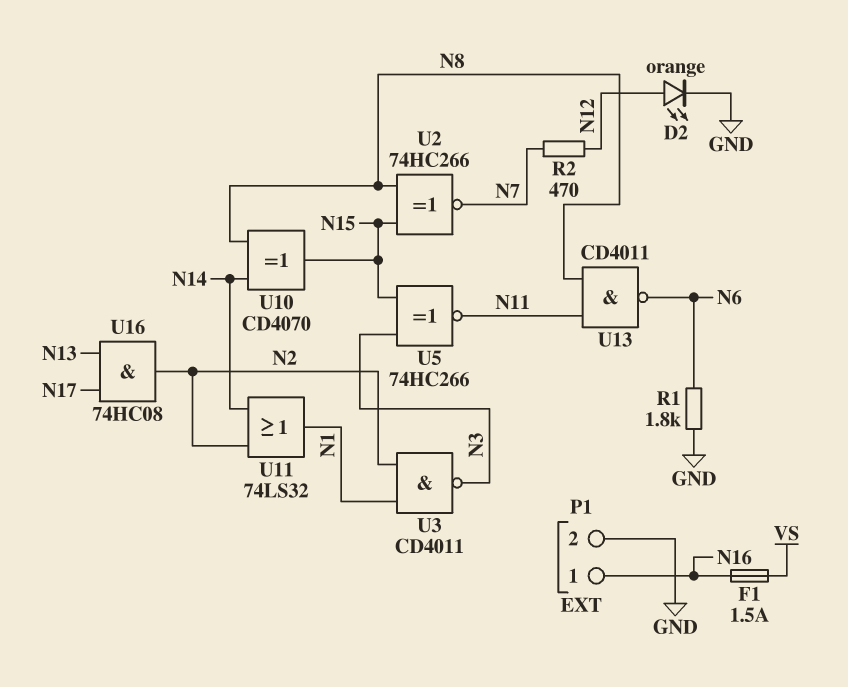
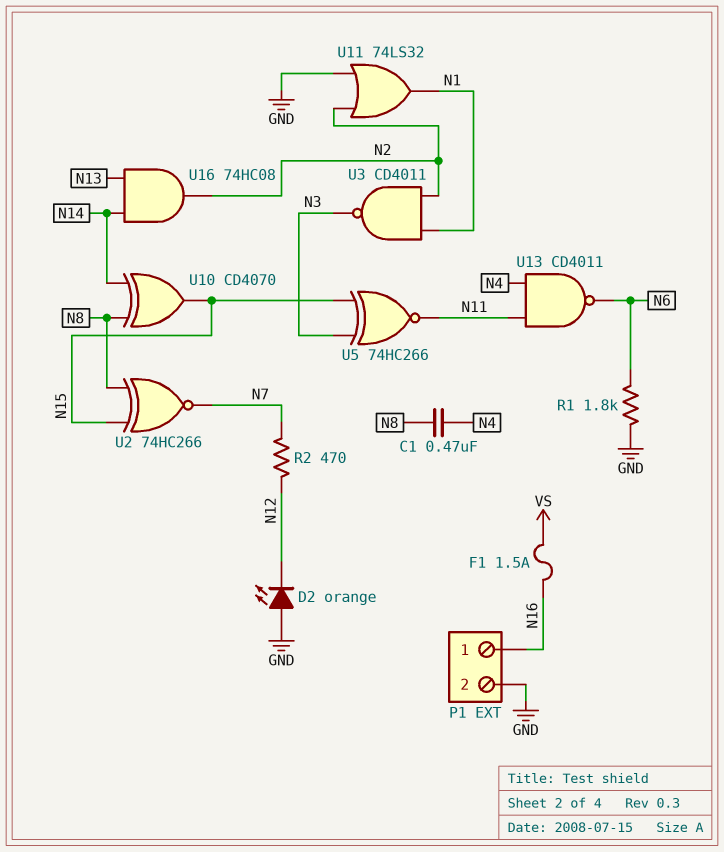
C1: none -> 470nF (N4, N8)
D2: LED orange (A N12, K GND) -> LED orange (A GND, K N12)
U11: OR 74LS32 (in N2, in N14, out N1) -> OR 74LS32 (in GND, in N2, out N1)
U13: NAND CD4011 (in N8, in N11, out N6) -> NAND CD4011 (in N4, in N11, out N6)
U16: AND 74HC08 (in N13, in N17, out N2) -> AND 74HC08 (in N13, in N14, out N2)

